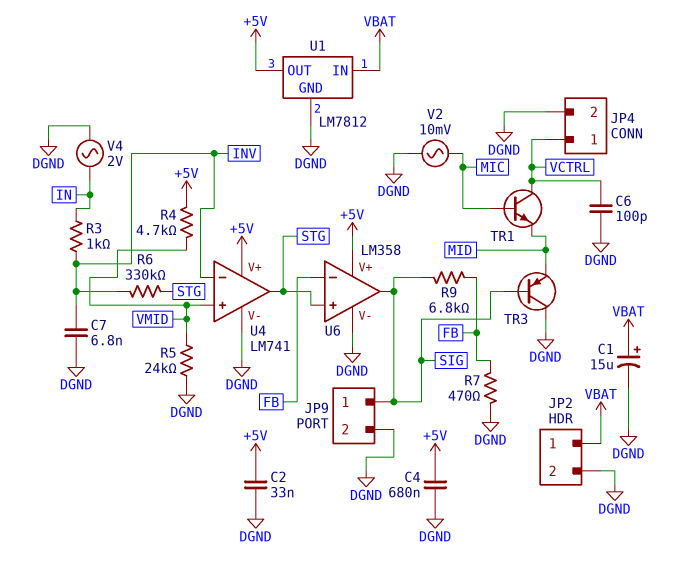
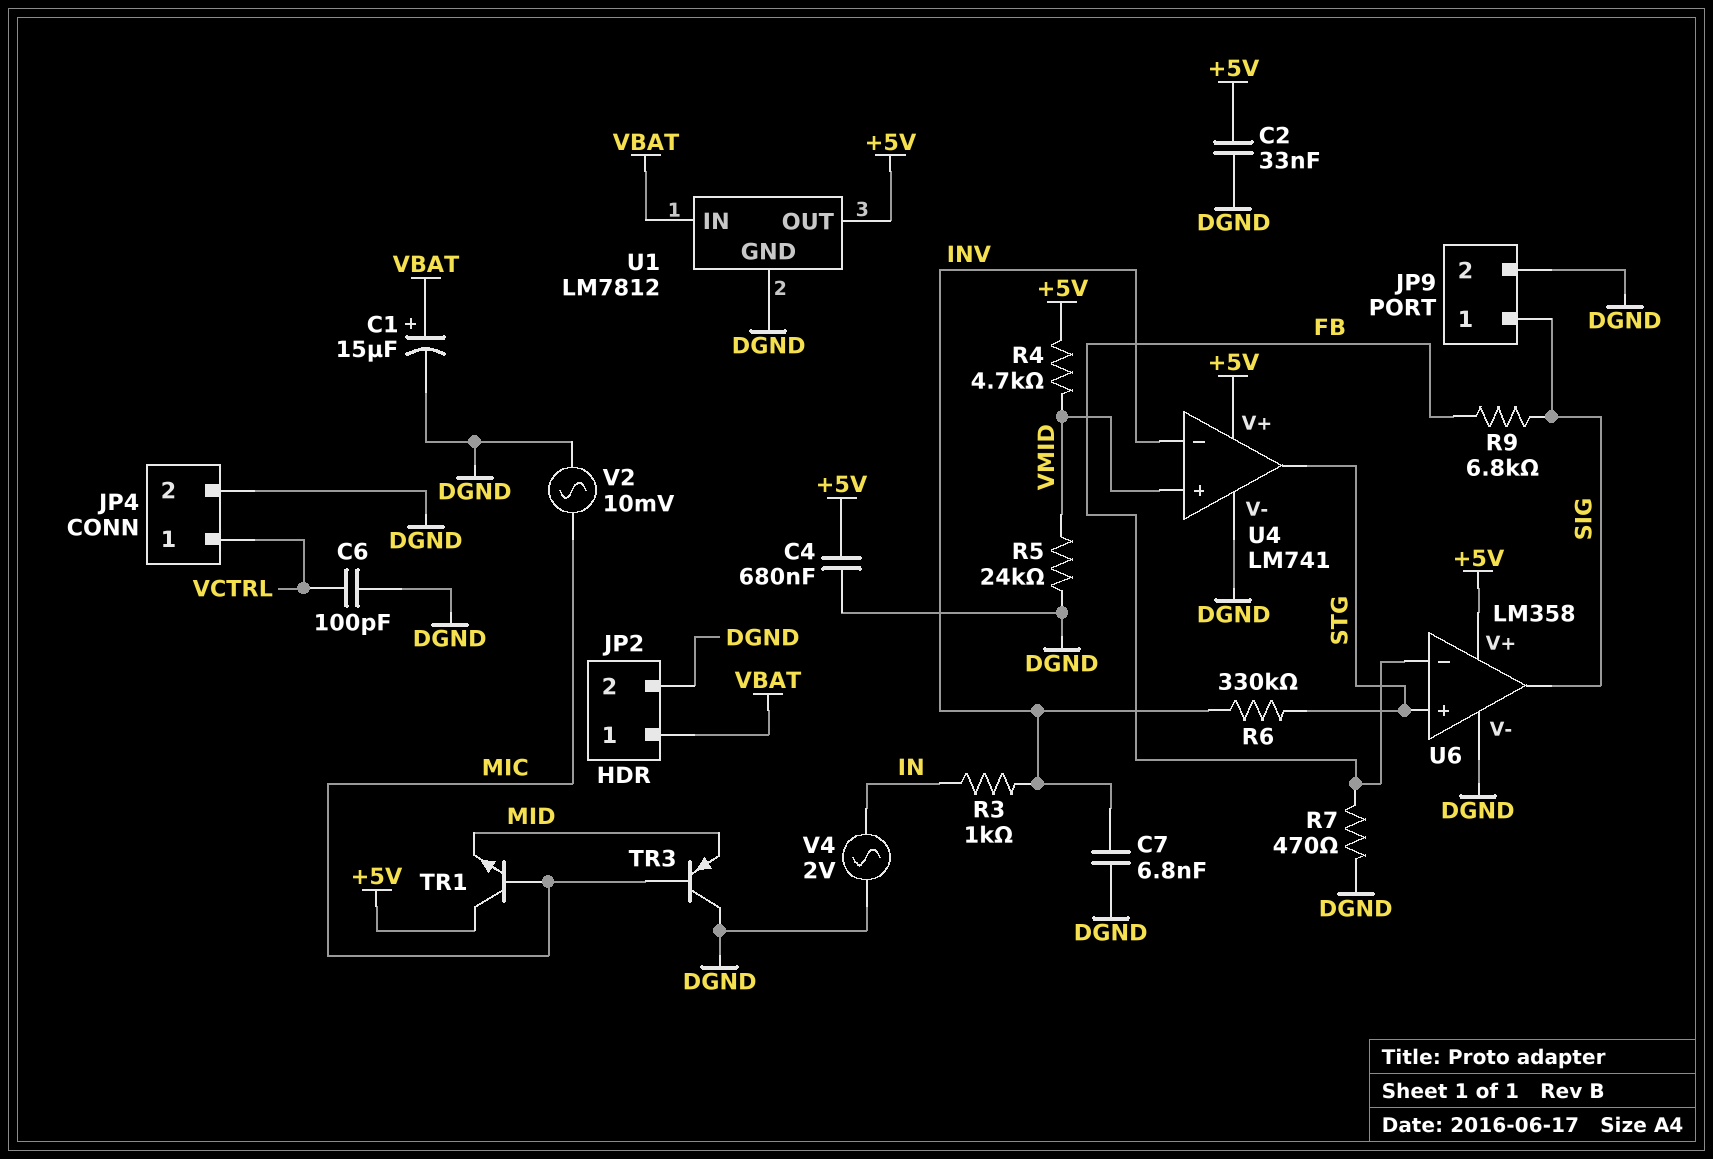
TR1: NPN (B MIC, C VCTRL, E MID) -> NPN (B MIC, C +5V, E MID)
TR3: PNP (B SIG, C DGND, E MID) -> PNP (B MIC, C DGND, E MID)

